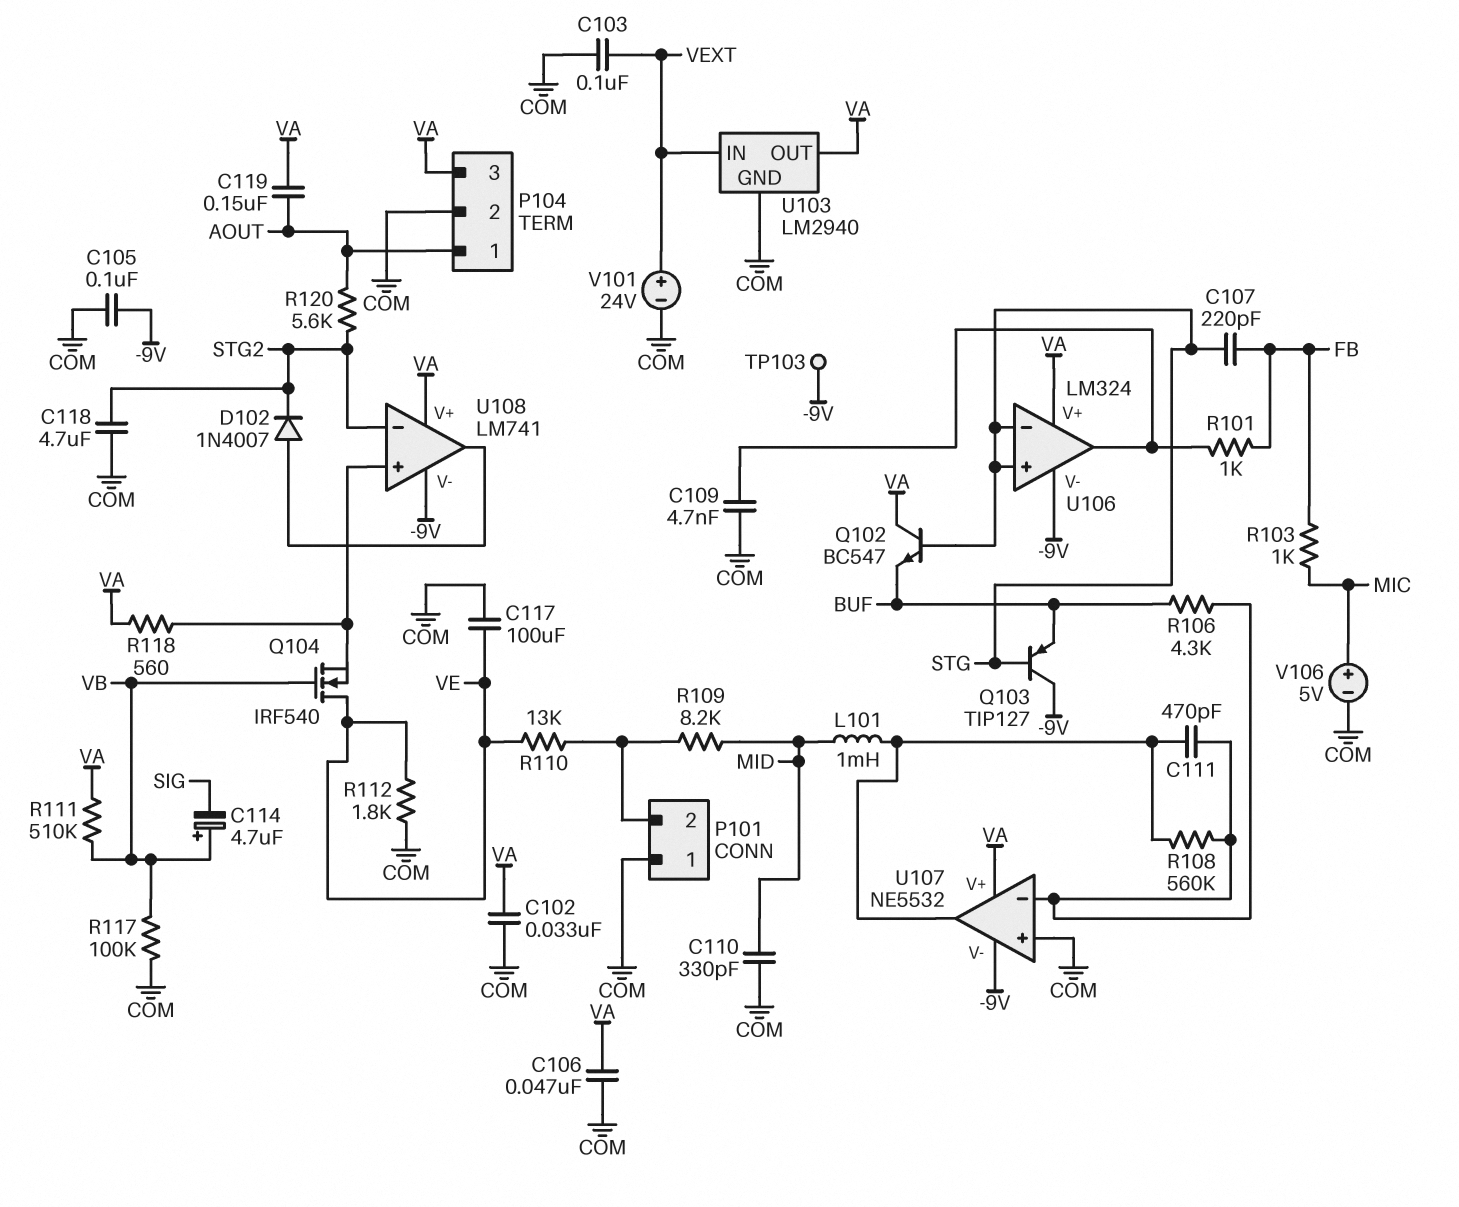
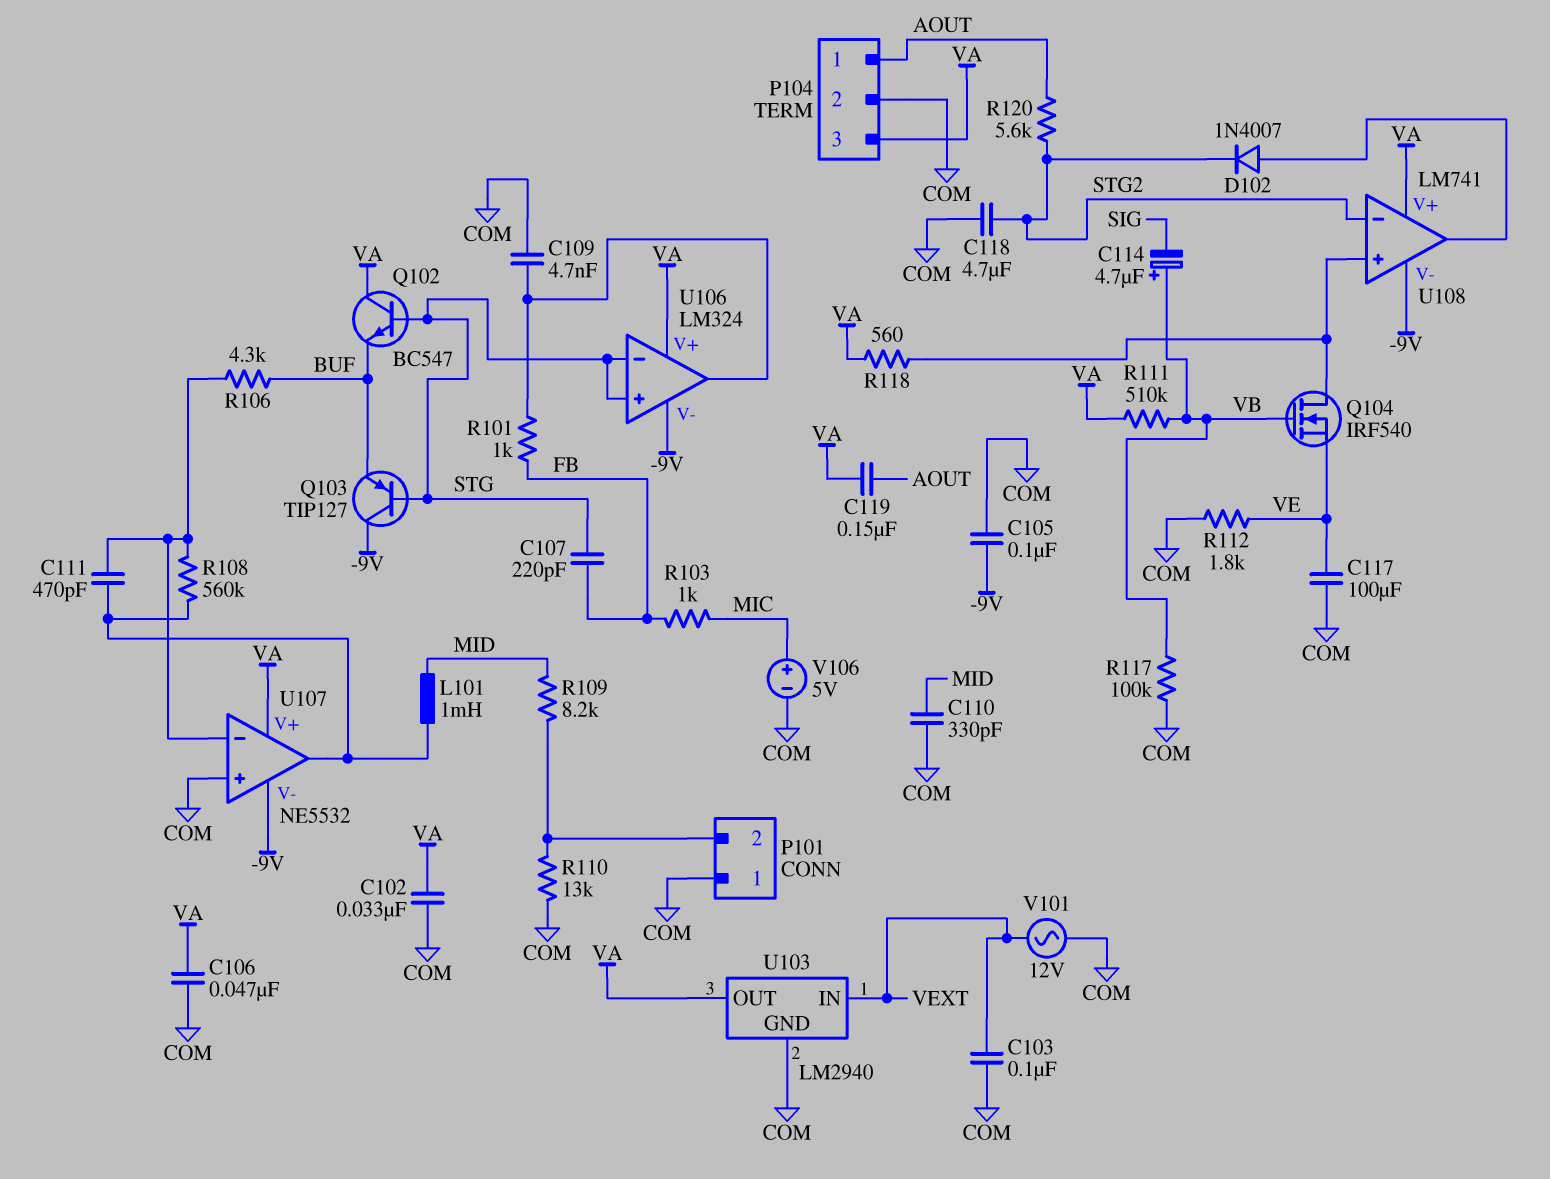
Q104: NMOS IRF540 (G VB, D VE, S U108/in+) -> NMOS IRF540 (G VB, D U108/in+, S VE)
R110: 13k (P101/2, VE) -> 13k (COM, P101/2)
TP103: test point (-9V) -> none
V101: 24V (plus VEXT, minus COM) -> AC 12V (COM, VEXT)

